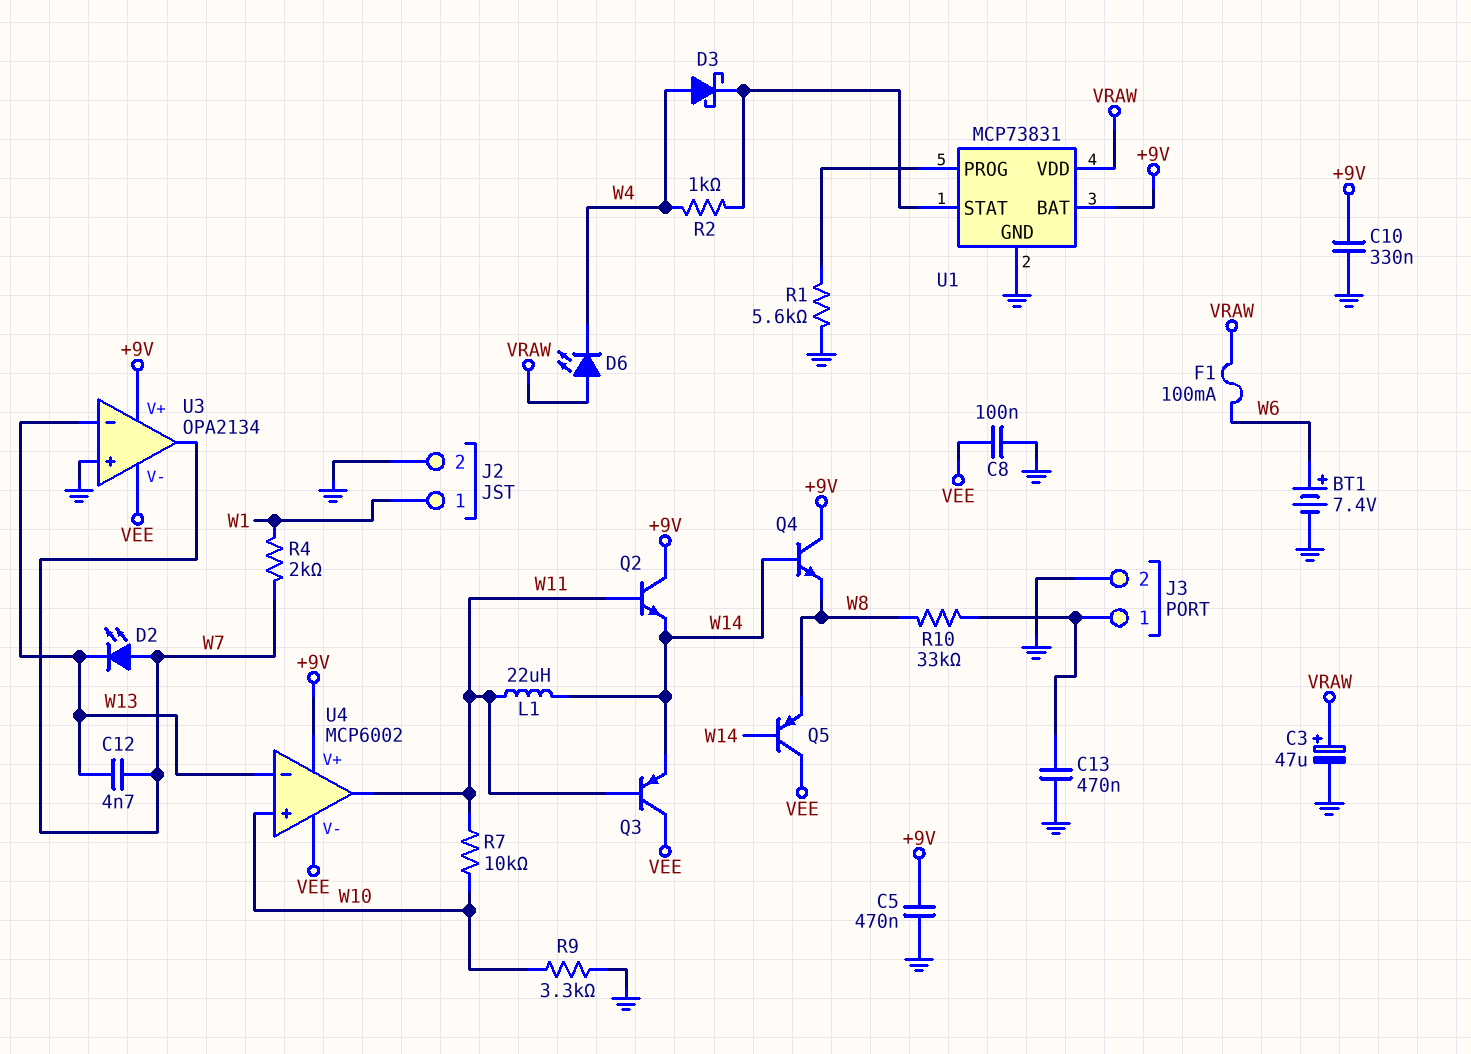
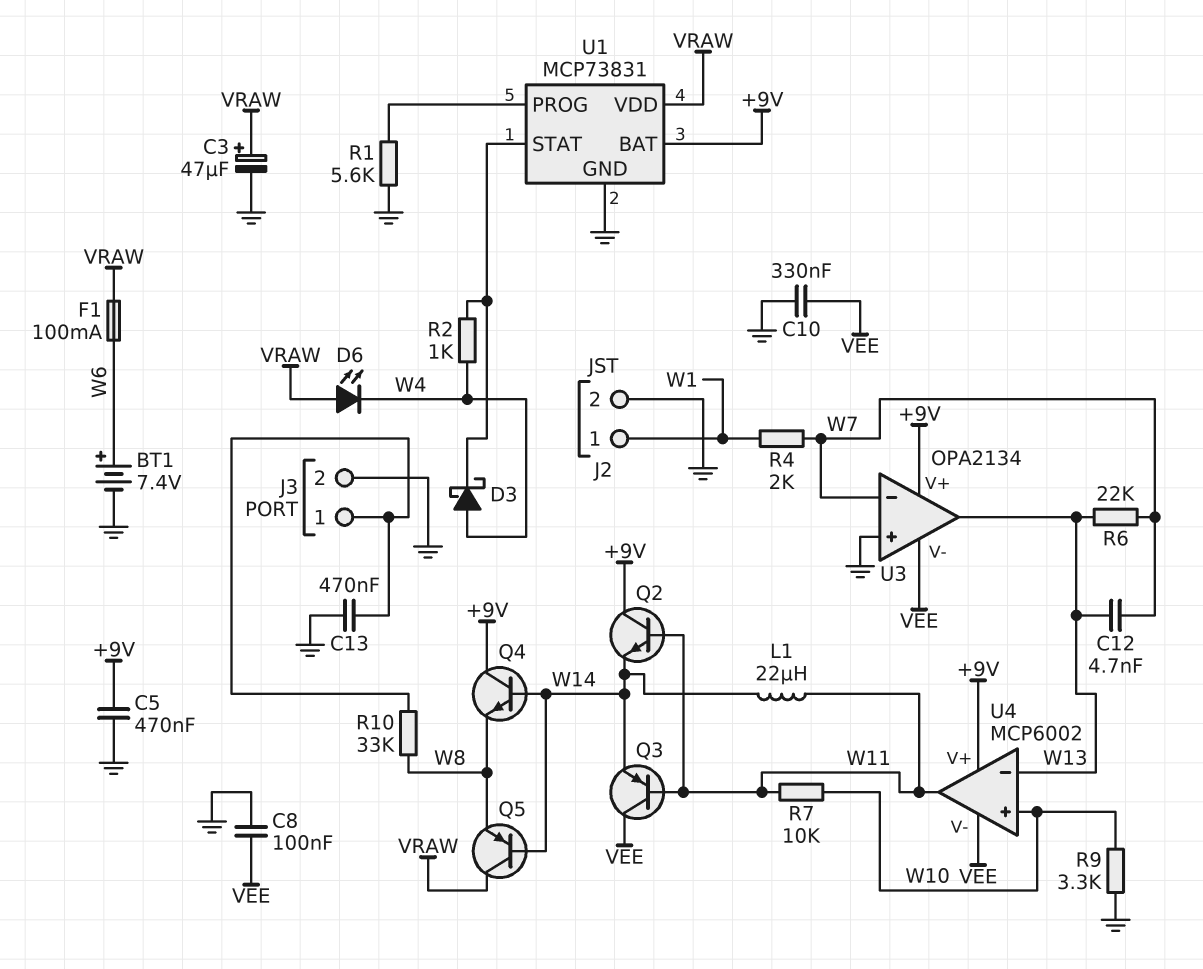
C10: 330nF (+9V, GND) -> 330nF (GND, VEE)
D2: LED (A W7, K W13) -> none
Q5: PNP (B W14, C VEE, E W8) -> PNP (B W14, C VRAW, E W8)
R6: none -> 22k (W7, W13)
U3 pin in-: W13 -> W7
U3 pin out: W7 -> W13

